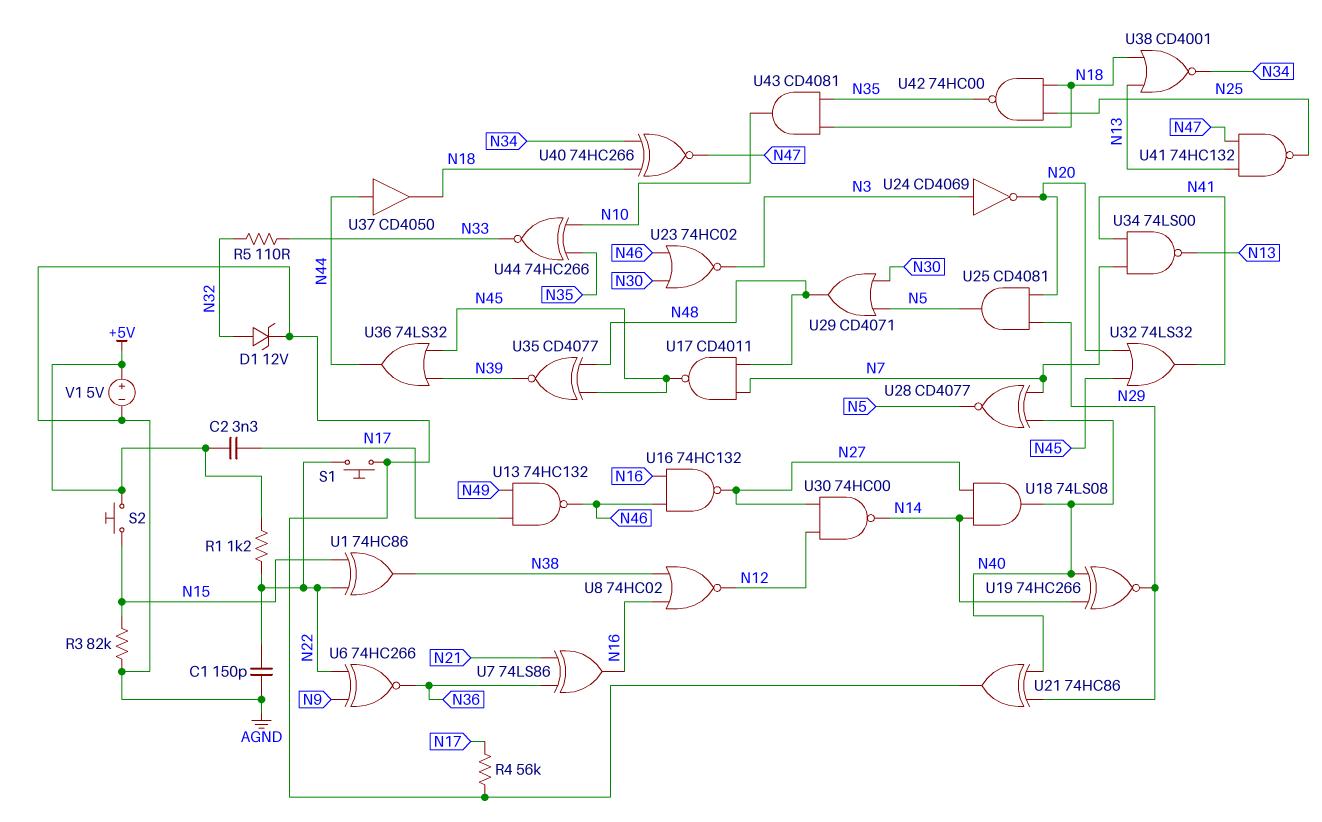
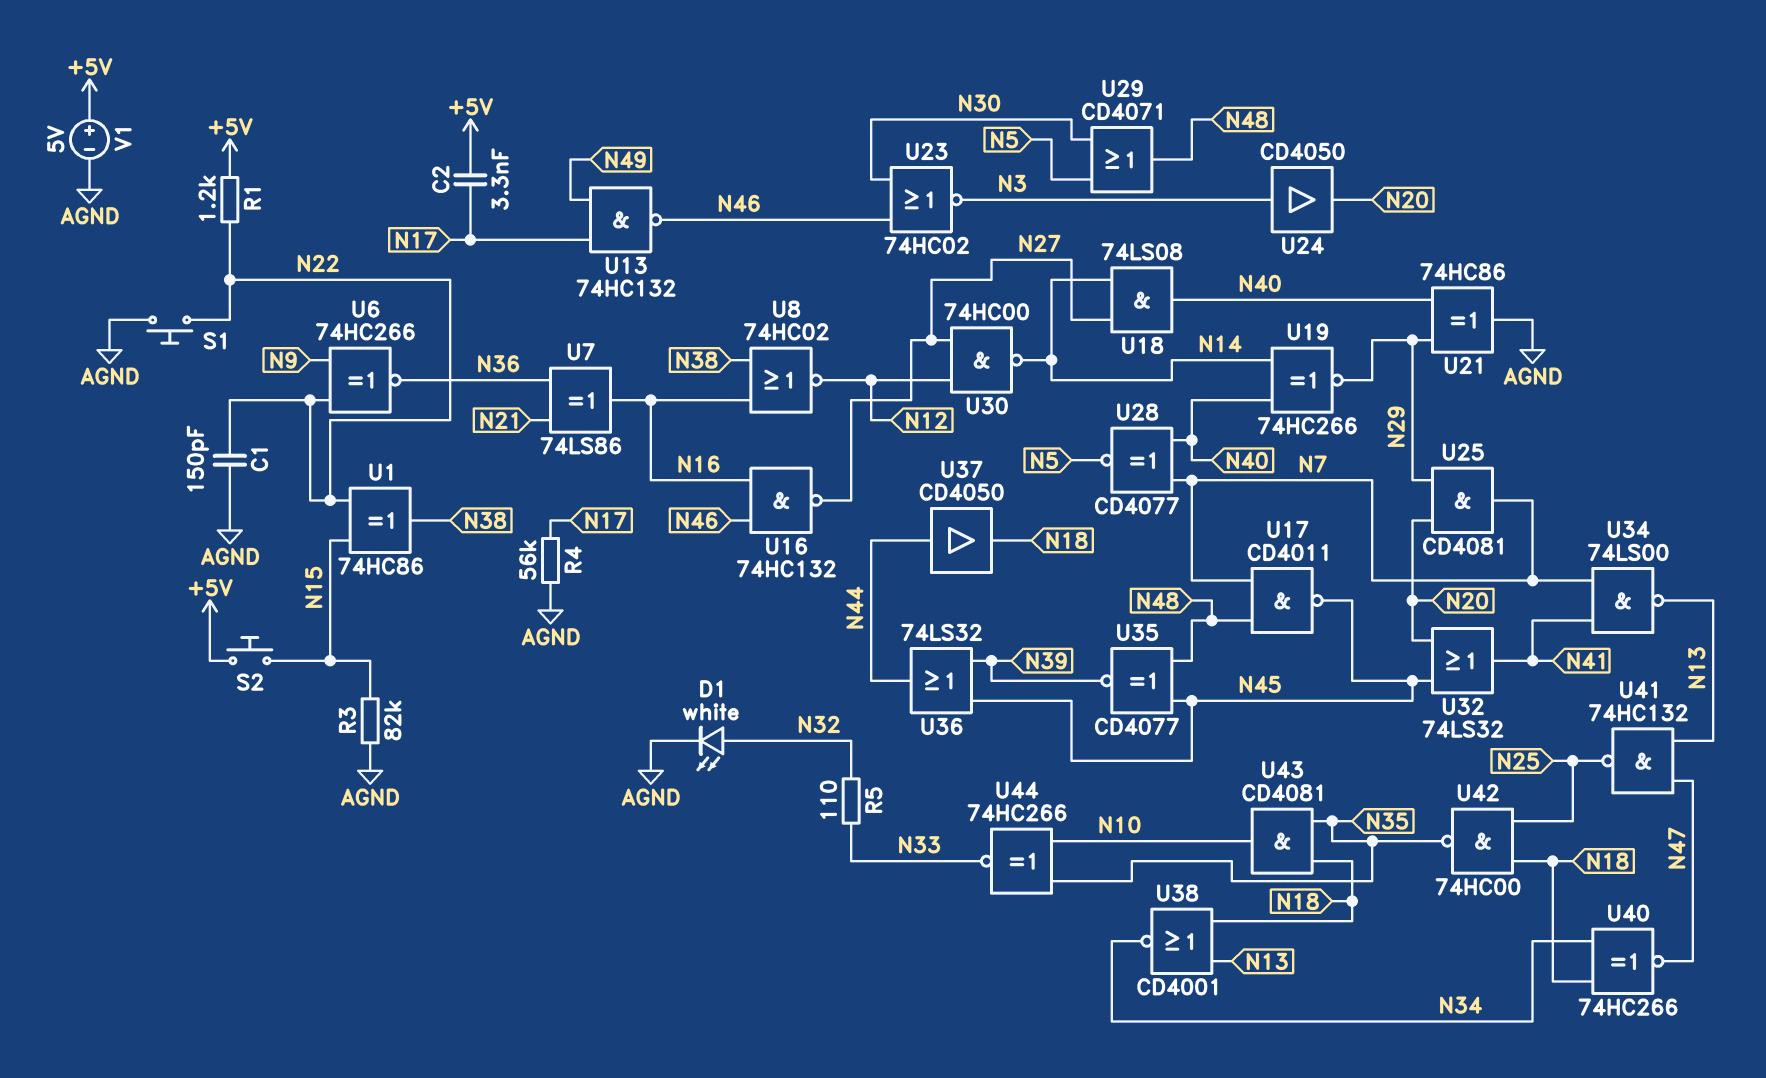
D1: zener 12V (A N32, K AGND) -> LED white (A N32, K AGND)
U24: NOT CD4069 (in N3, out N20) -> buffer CD4050 (in N3, out N20)
U25: AND CD4081 (in N20, in N29, out N5) -> AND CD4081 (in N20, in N29, out N7)

